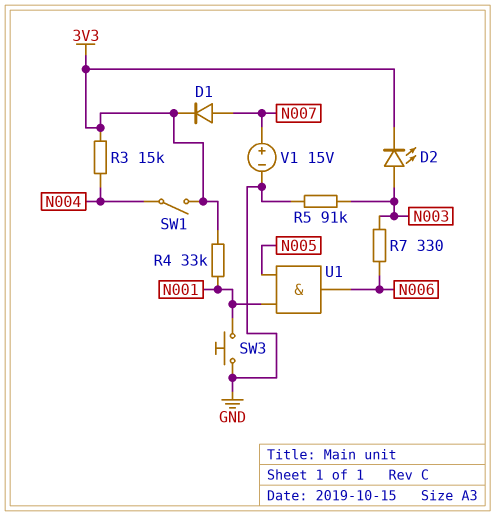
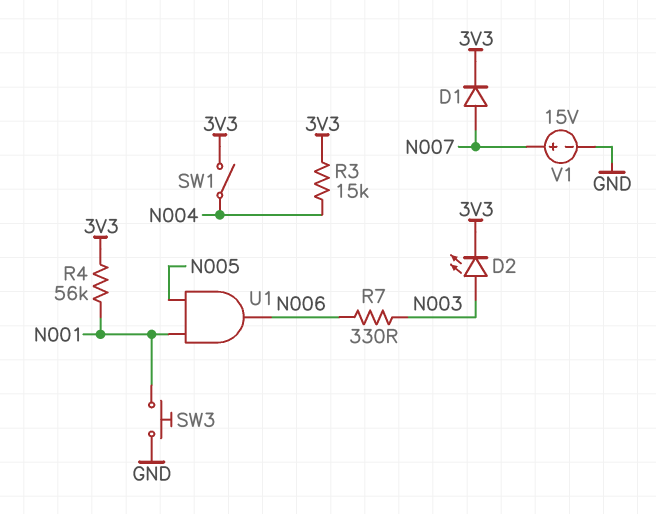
R4: 33k (3V3, N001) -> 56k (3V3, N001)
R5: 91k (GND, N003) -> none

